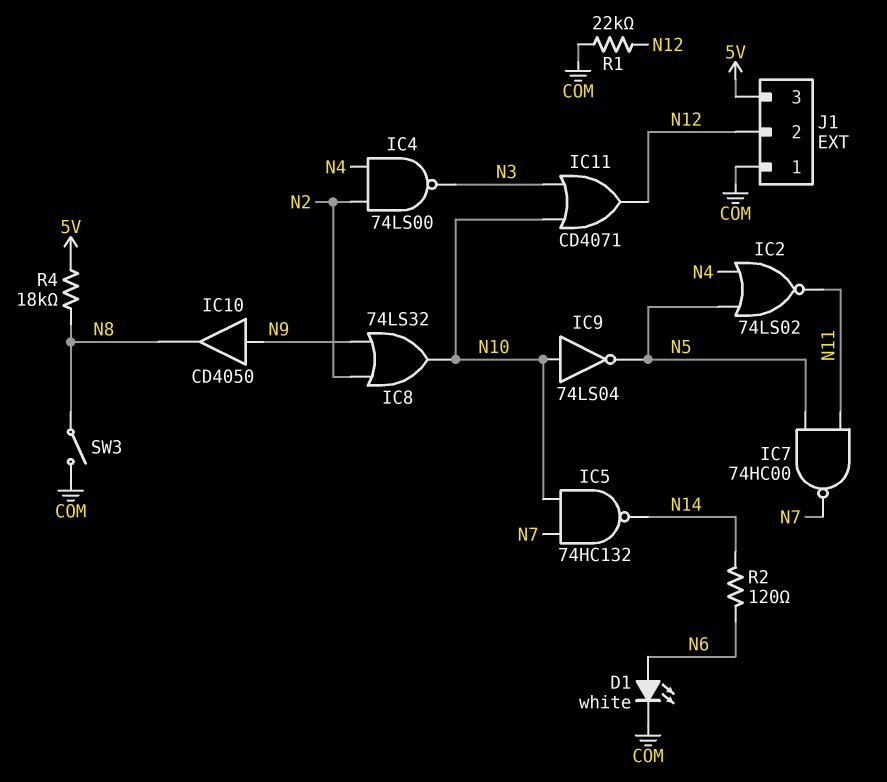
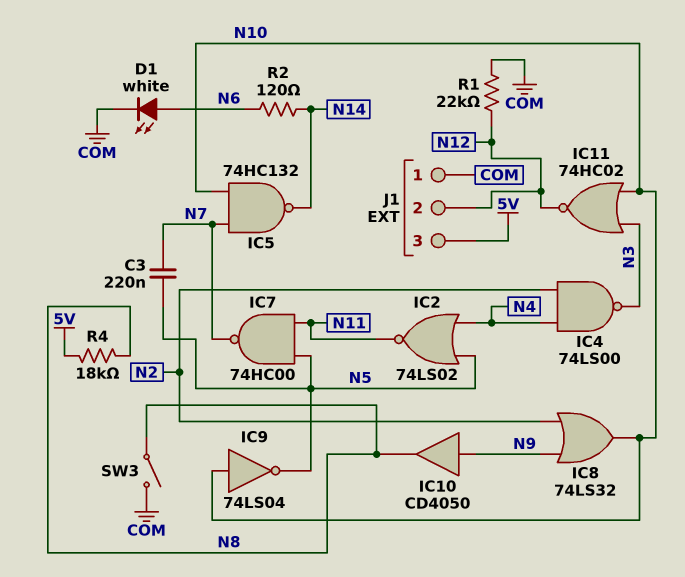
C3: none -> 220nF (N5, N7)
IC11: OR CD4071 (in N3, in N10, out N12) -> NOR 74HC02 (in N3, in N10, out N12)

